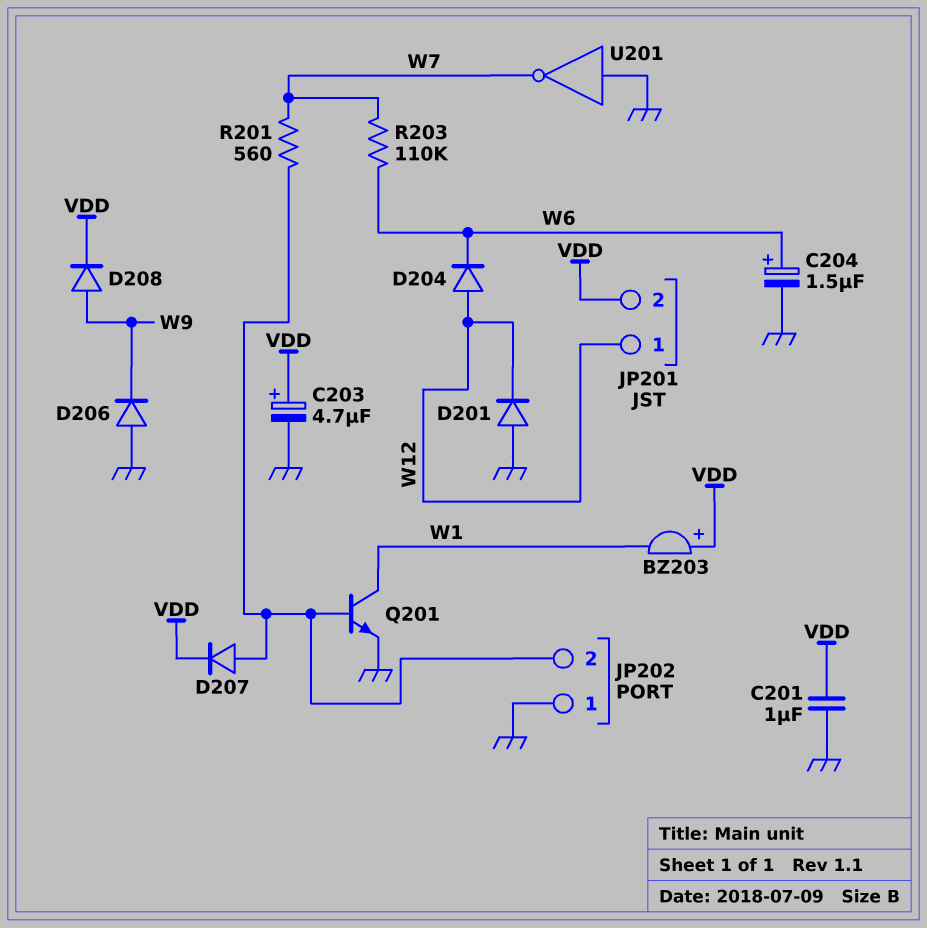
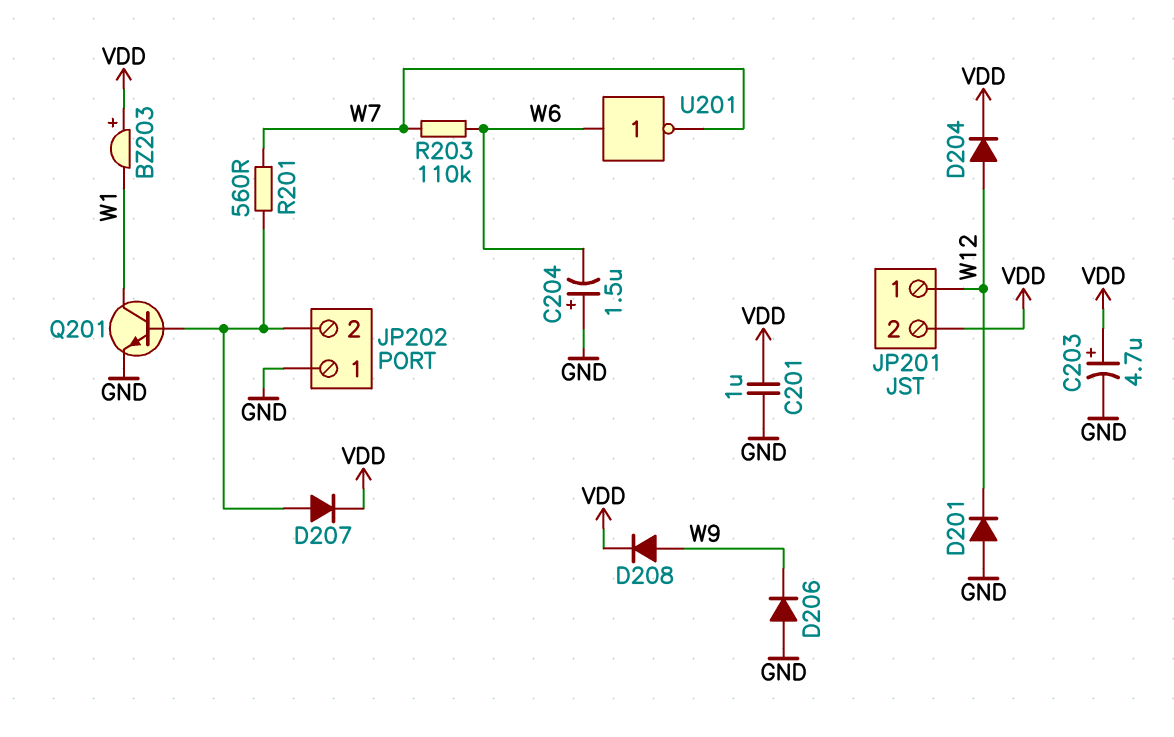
C204: 1.5uF (plus W6, minus GND) -> 1.5uF (plus GND, minus W6)
D204: diode (A W12, K W6) -> diode (A W12, K VDD)
U201: NOT (in GND, out W7) -> NOT (in W6, out W7)

